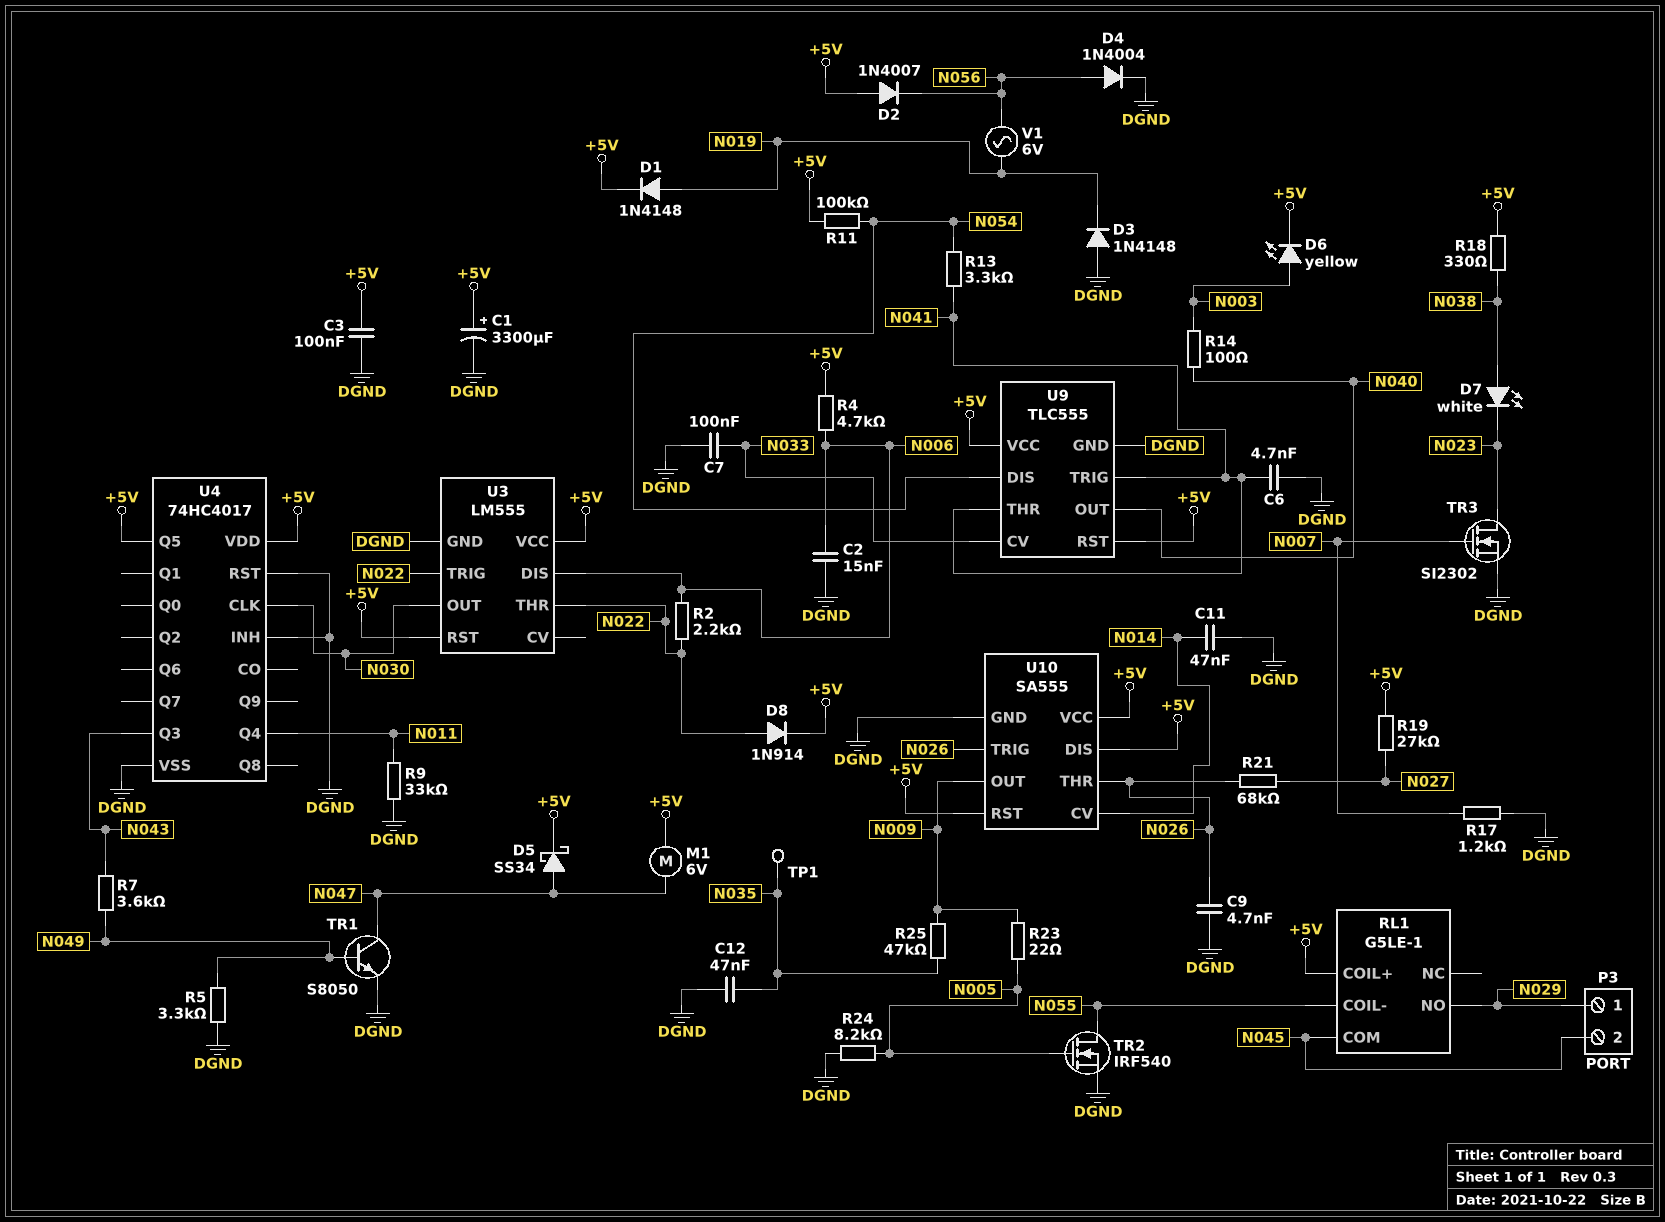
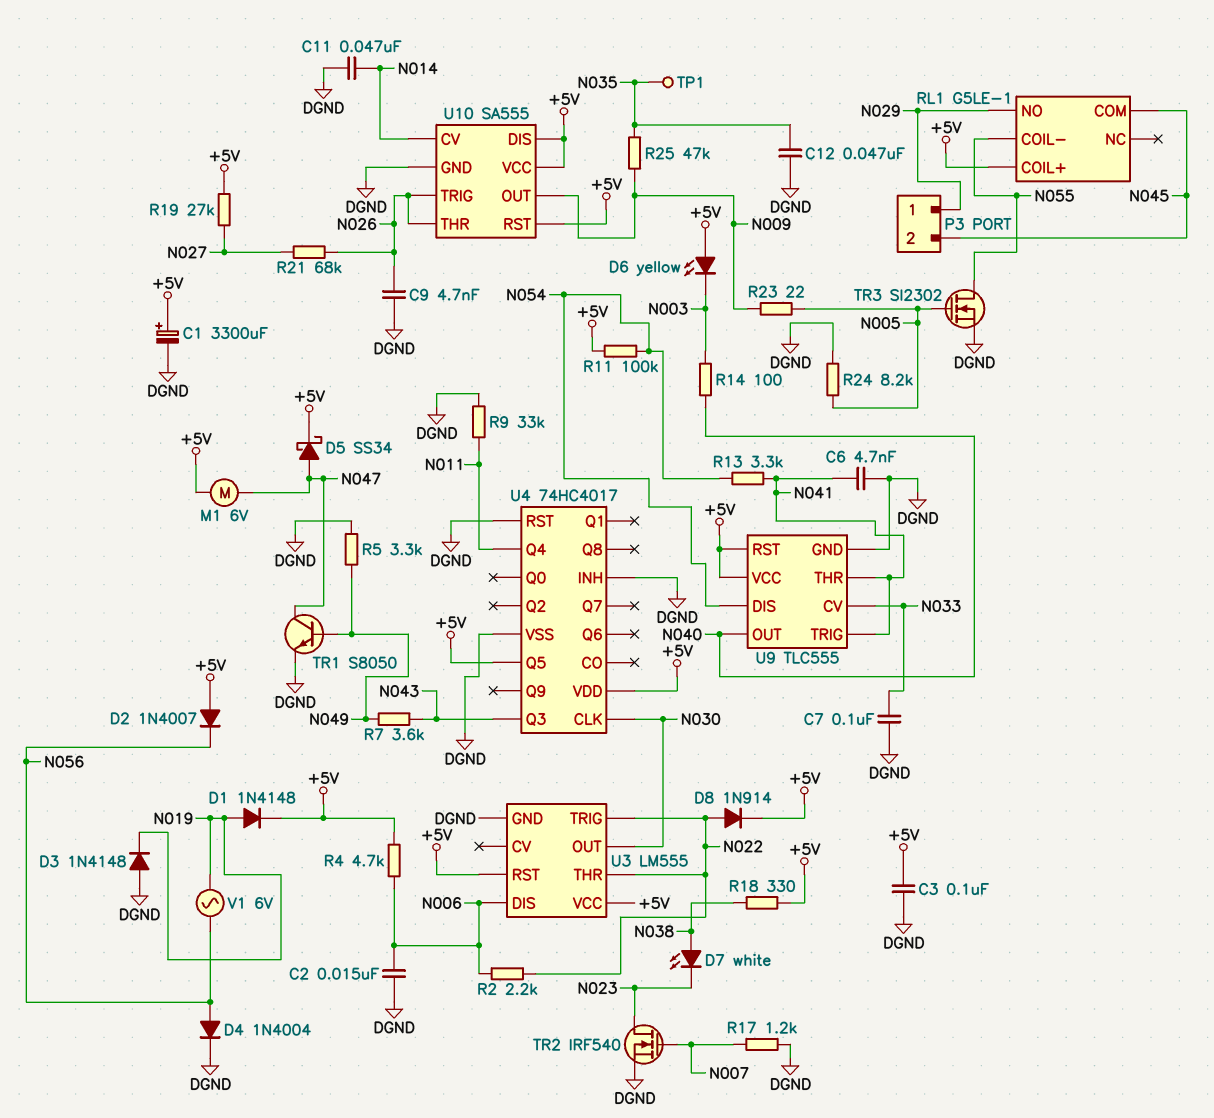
D6: LED yellow (A N003, K +5V) -> LED yellow (A +5V, K N003)
TR2: NMOS IRF540 (G N005, D N055, S DGND) -> NMOS IRF540 (G N007, D N023, S DGND)
TR3: NMOS SI2302 (G N007, D N023, S DGND) -> NMOS SI2302 (G N005, D N055, S DGND)

